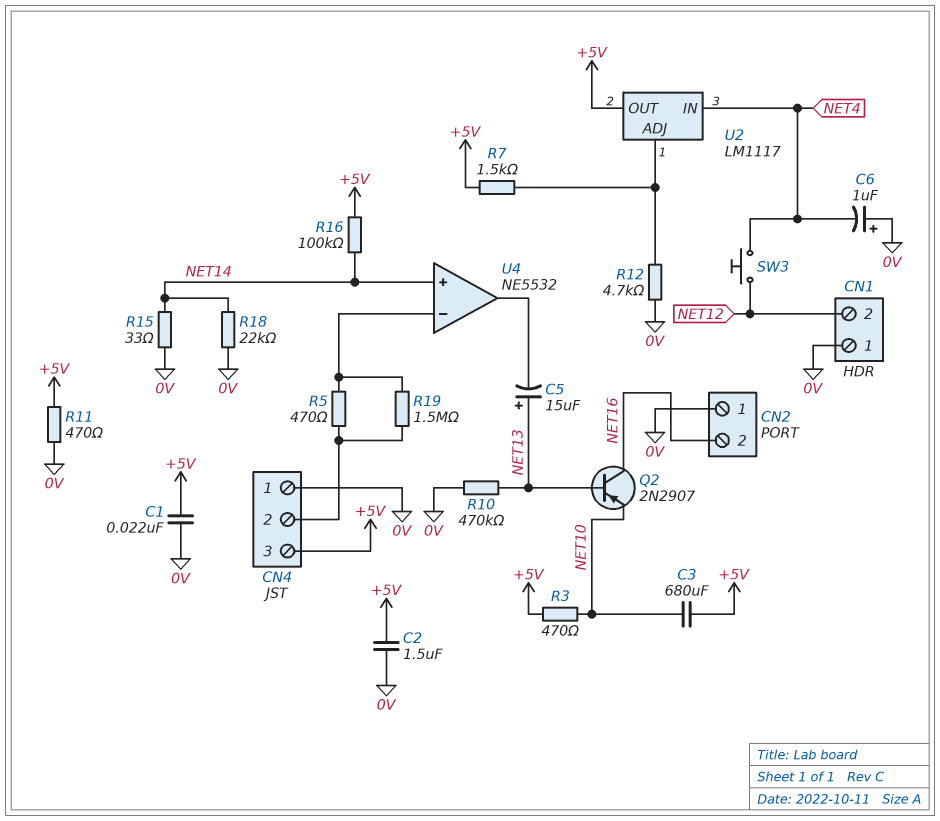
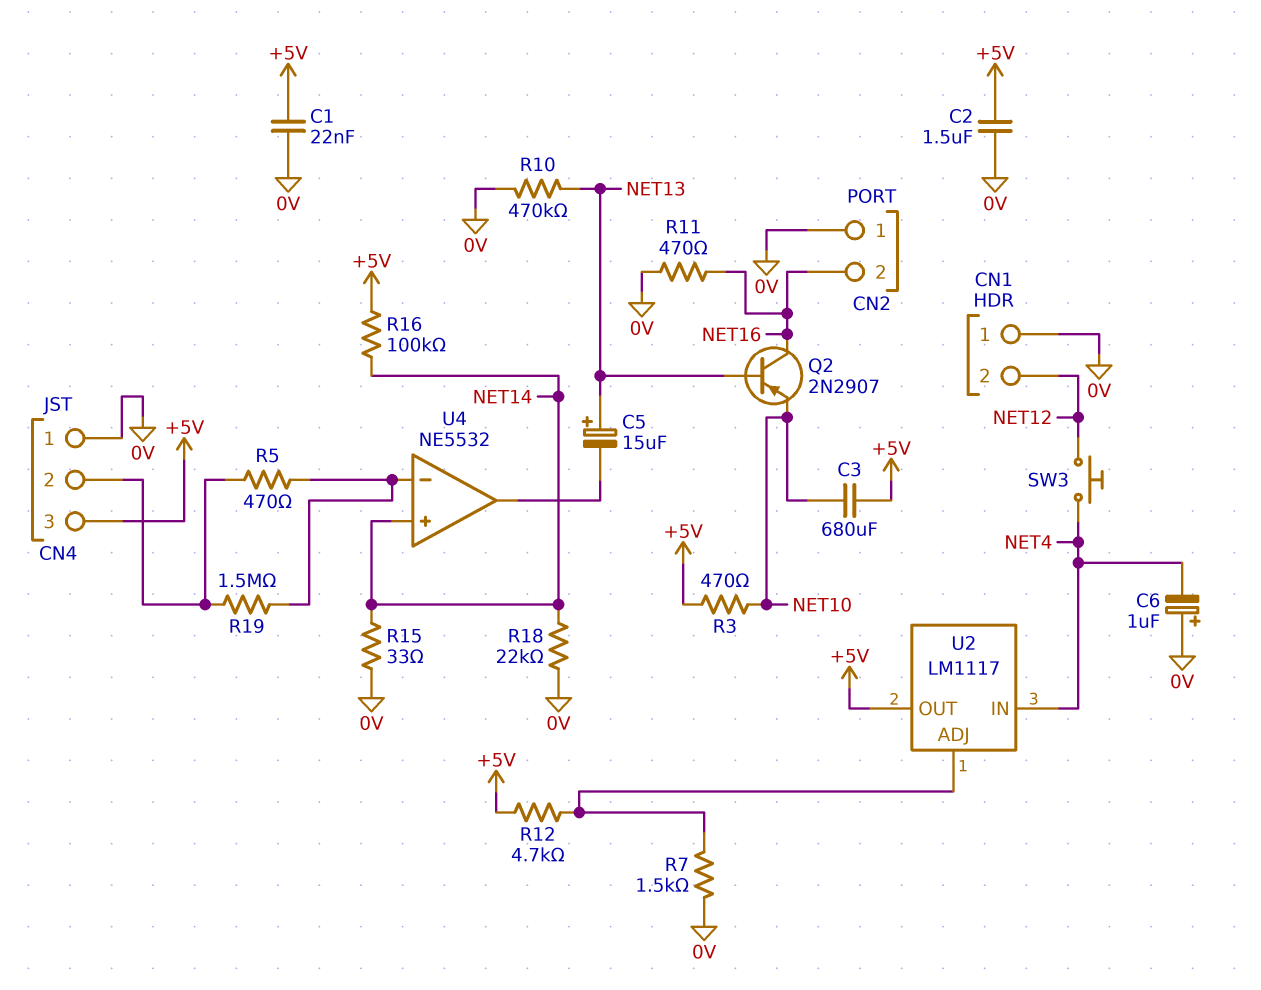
R7: 1.5k (+5V, U2/ADJ) -> 1.5k (0V, U2/ADJ)
R11: 470 (+5V, 0V) -> 470 (0V, NET16)
R12: 4.7k (0V, U2/ADJ) -> 4.7k (+5V, U2/ADJ)

